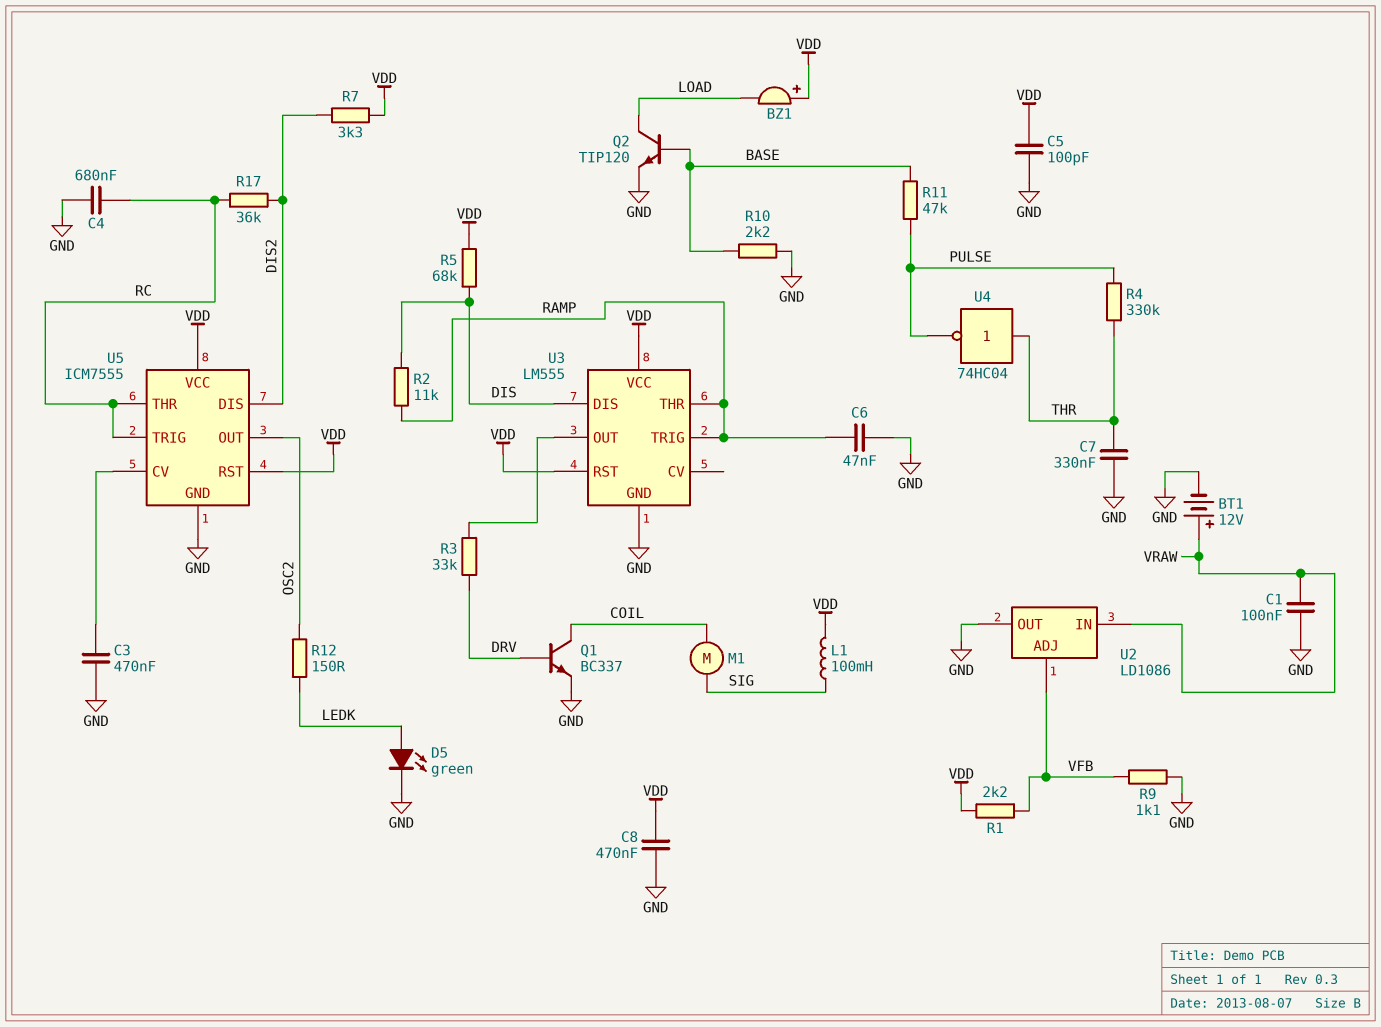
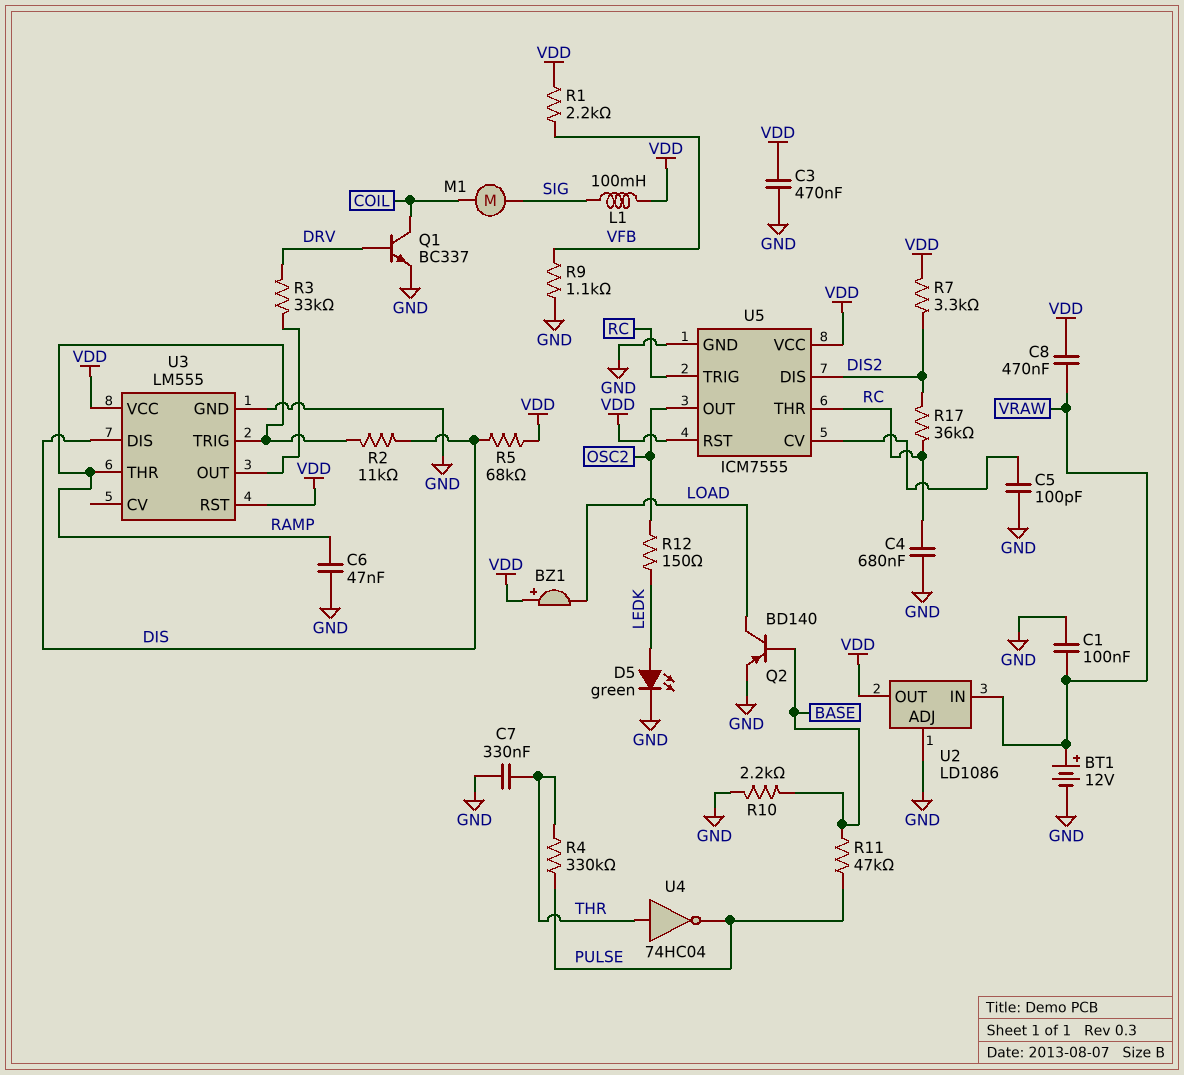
C3: 470nF (GND, U5/CV) -> 470nF (GND, VDD)
C5: 100pF (GND, VDD) -> 100pF (GND, U5/CV)
C8: 470nF (GND, VDD) -> 470nF (VDD, VRAW)
Q2: NPN TIP120 (B BASE, C LOAD, E GND) -> PNP BD140 (B BASE, C LOAD, E GND)
U2 pin ADJ: VFB -> GND
U2 pin OUT: GND -> VDD

